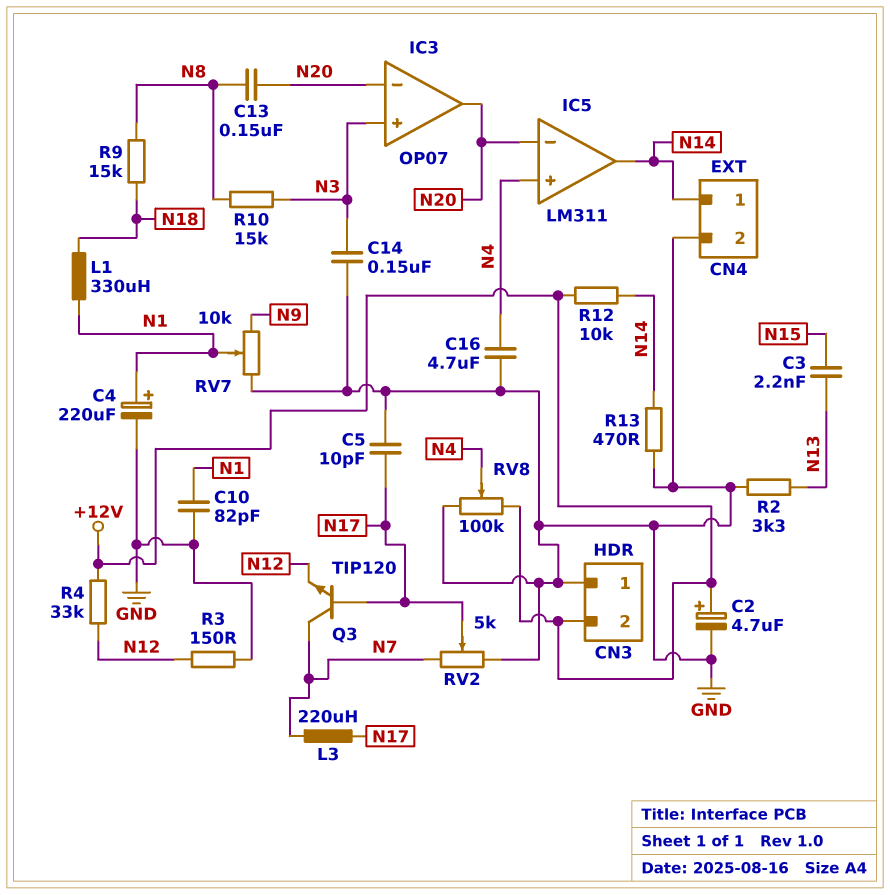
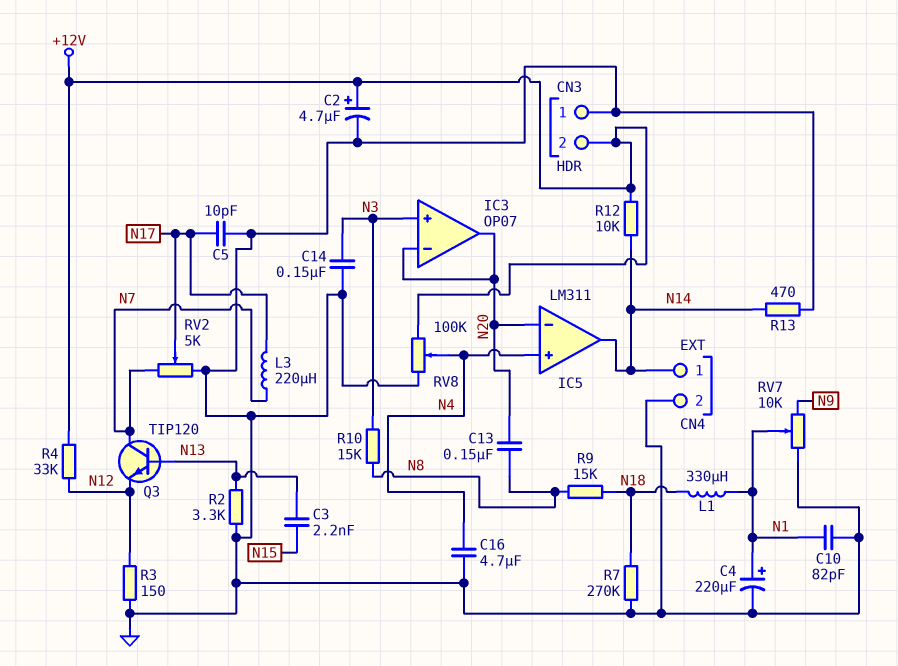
Q3: NPN TIP120 (B N17, C N7, E N12) -> NPN TIP120 (B N13, C N7, E N12)
R7: none -> 270k (GND, N18)

